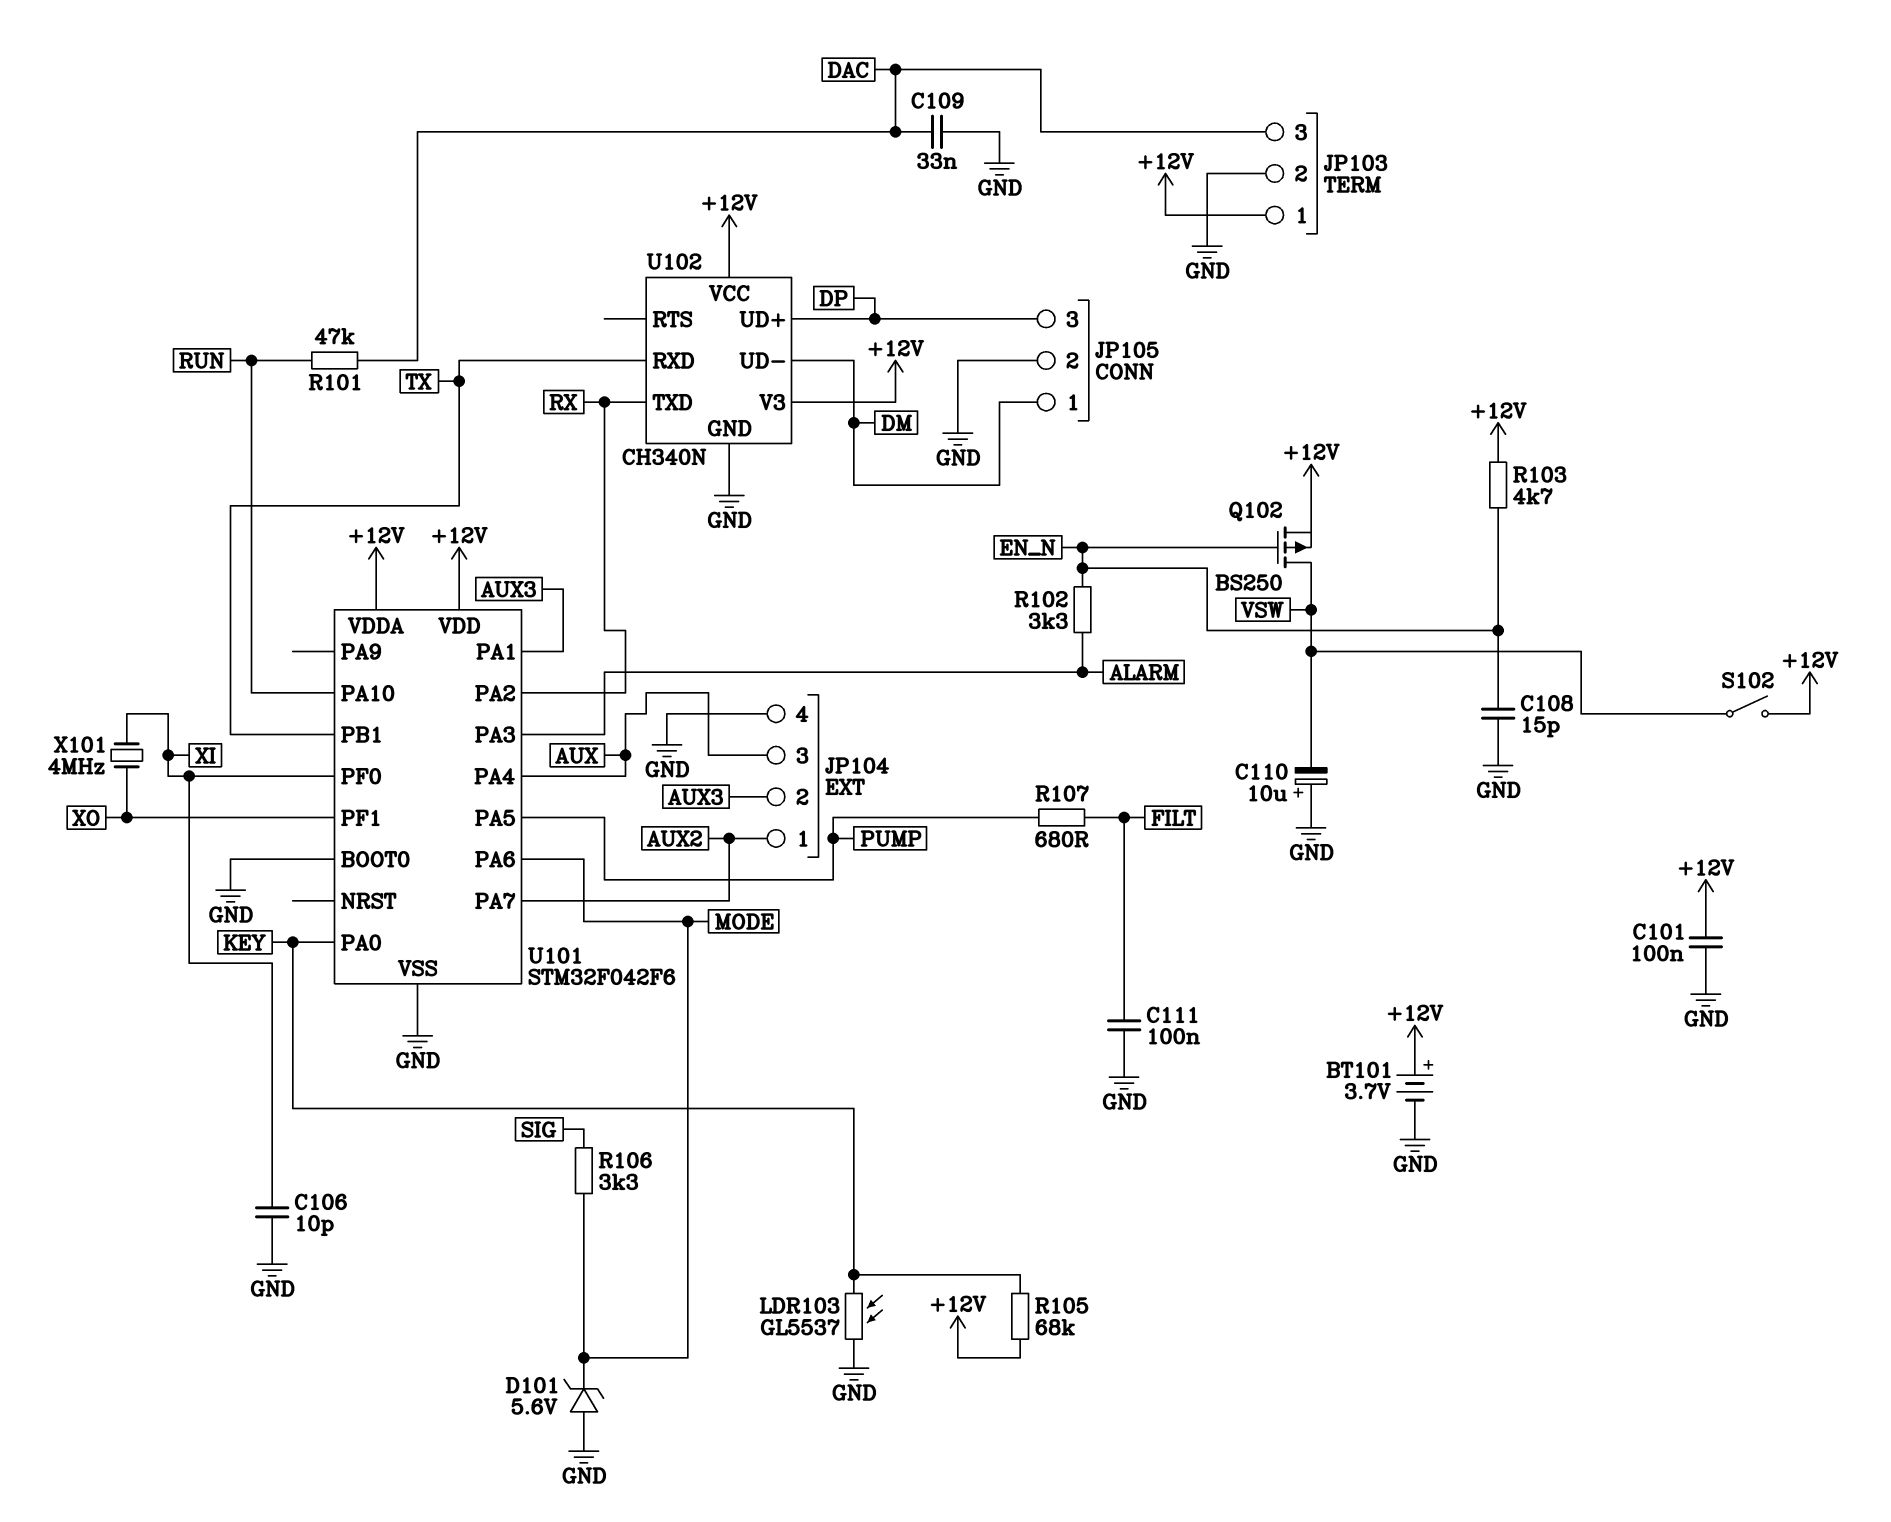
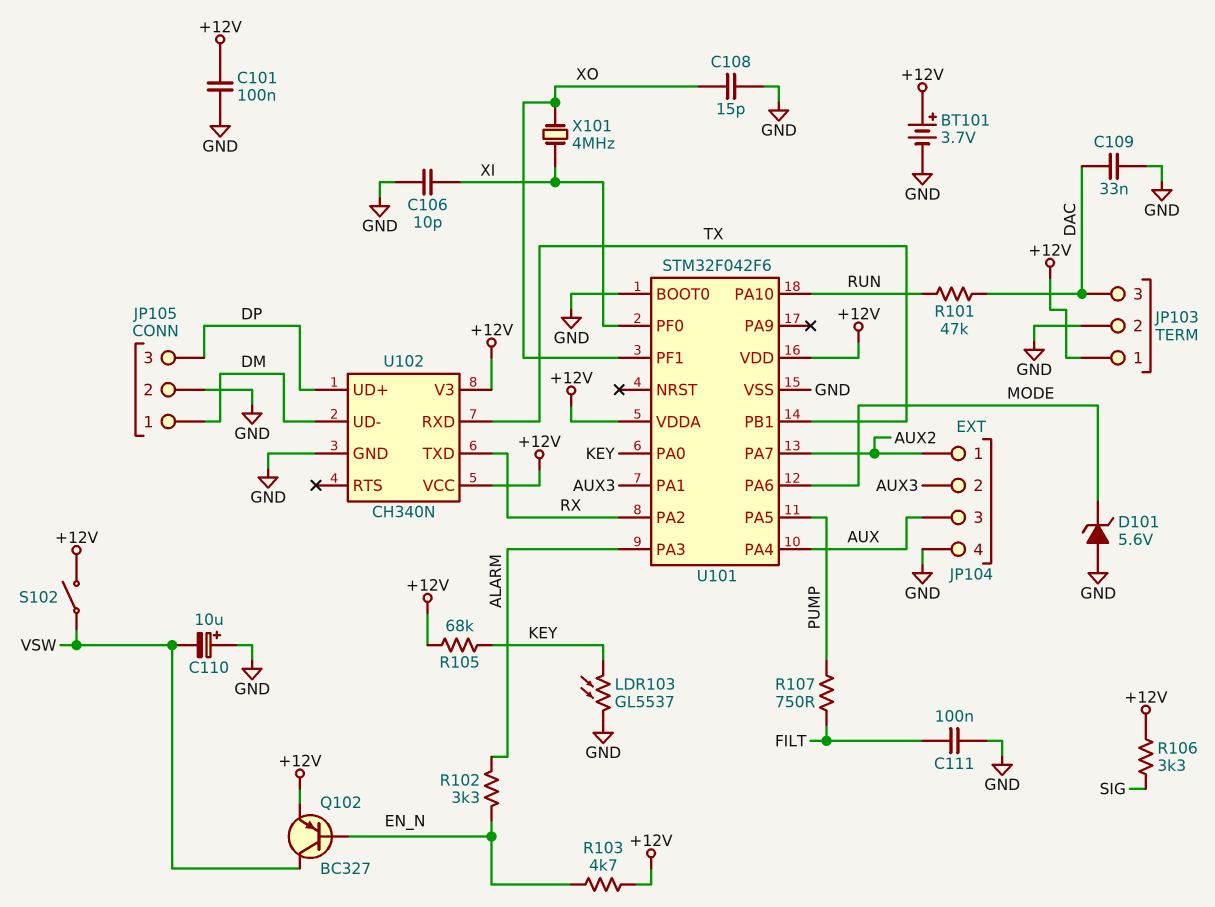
C108: 15pF (EN_N, GND) -> 15pF (GND, XO)
Q102: PMOS BS250 (G EN_N, D VSW, S +12V) -> PNP BC327 (B EN_N, C VSW, E +12V)
R106: 3.3k (MODE, SIG) -> 3.3k (+12V, SIG)
R107: 680 (FILT, PUMP) -> 750 (FILT, PUMP)

